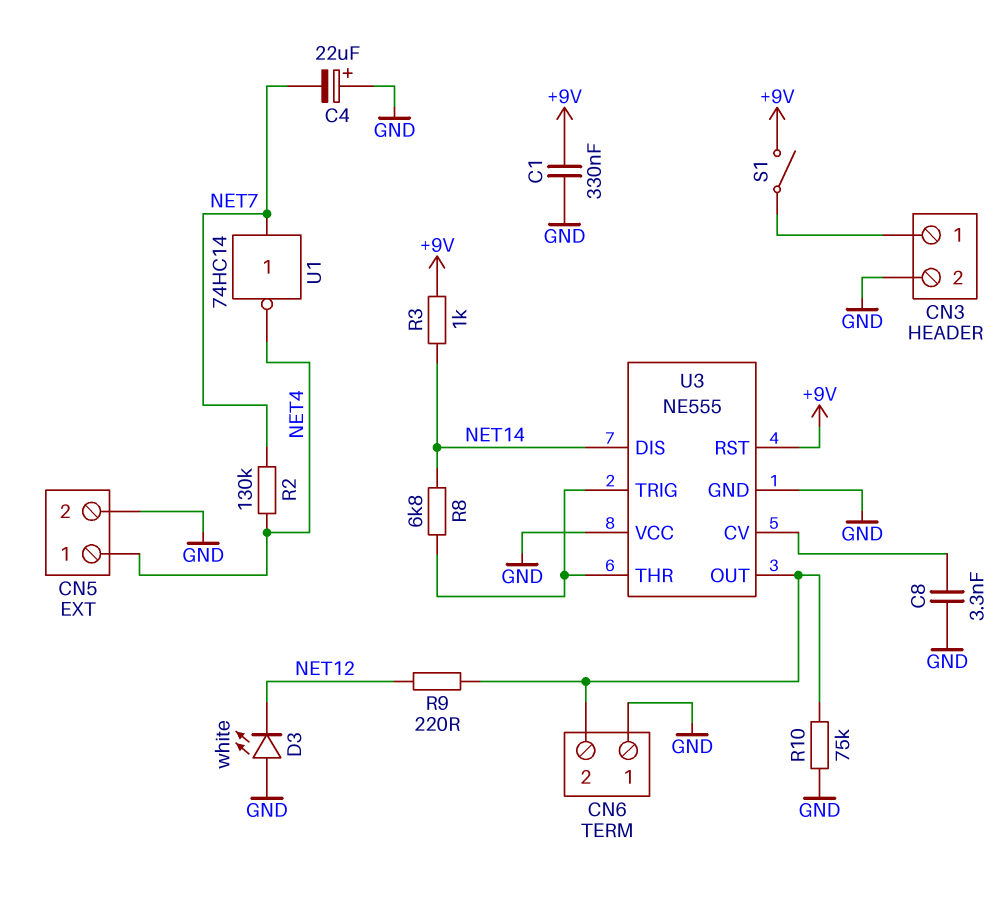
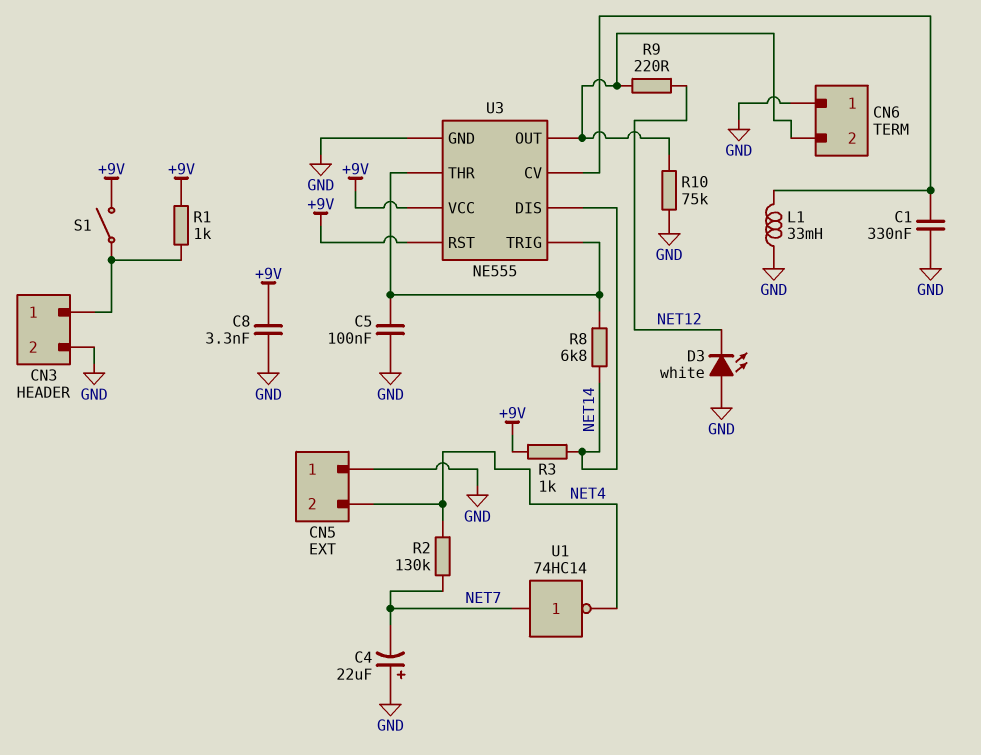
C1: 330nF (+9V, GND) -> 330nF (GND, U3/CV)
C5: none -> 100nF (GND, U3/THR)
C8: 3.3nF (GND, U3/CV) -> 3.3nF (+9V, GND)
CN5 pin 1: NET4 -> GND
CN5 pin 2: GND -> NET4
L1: none -> 33mH (GND, U3/CV)
R1: none -> 1k (+9V, CN3/1)
U3 pin VCC: GND -> +9V

